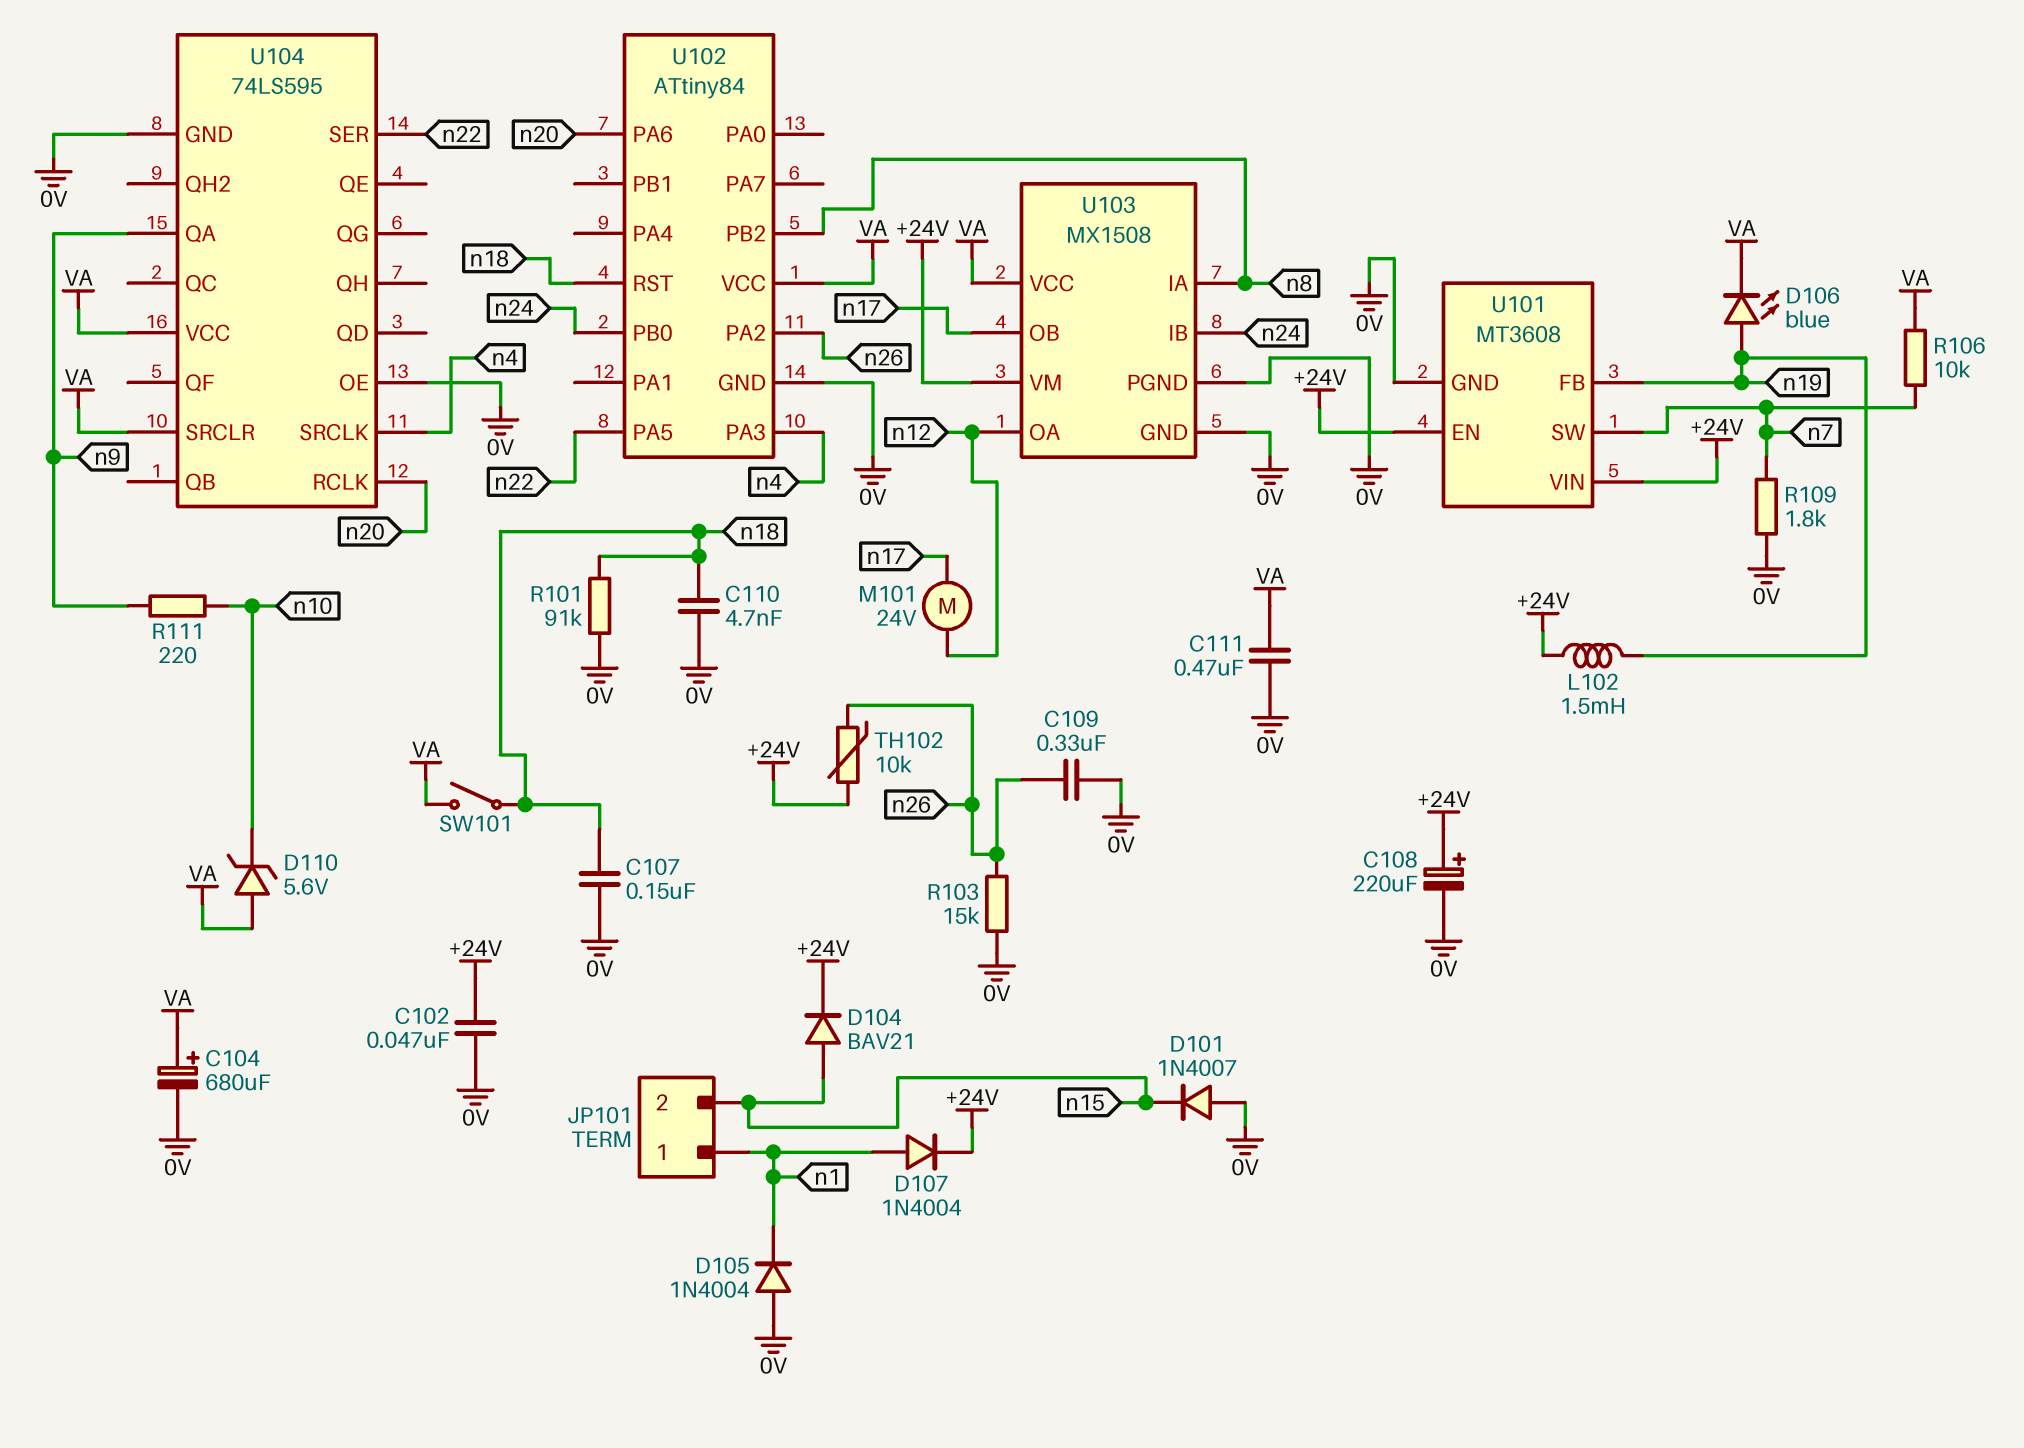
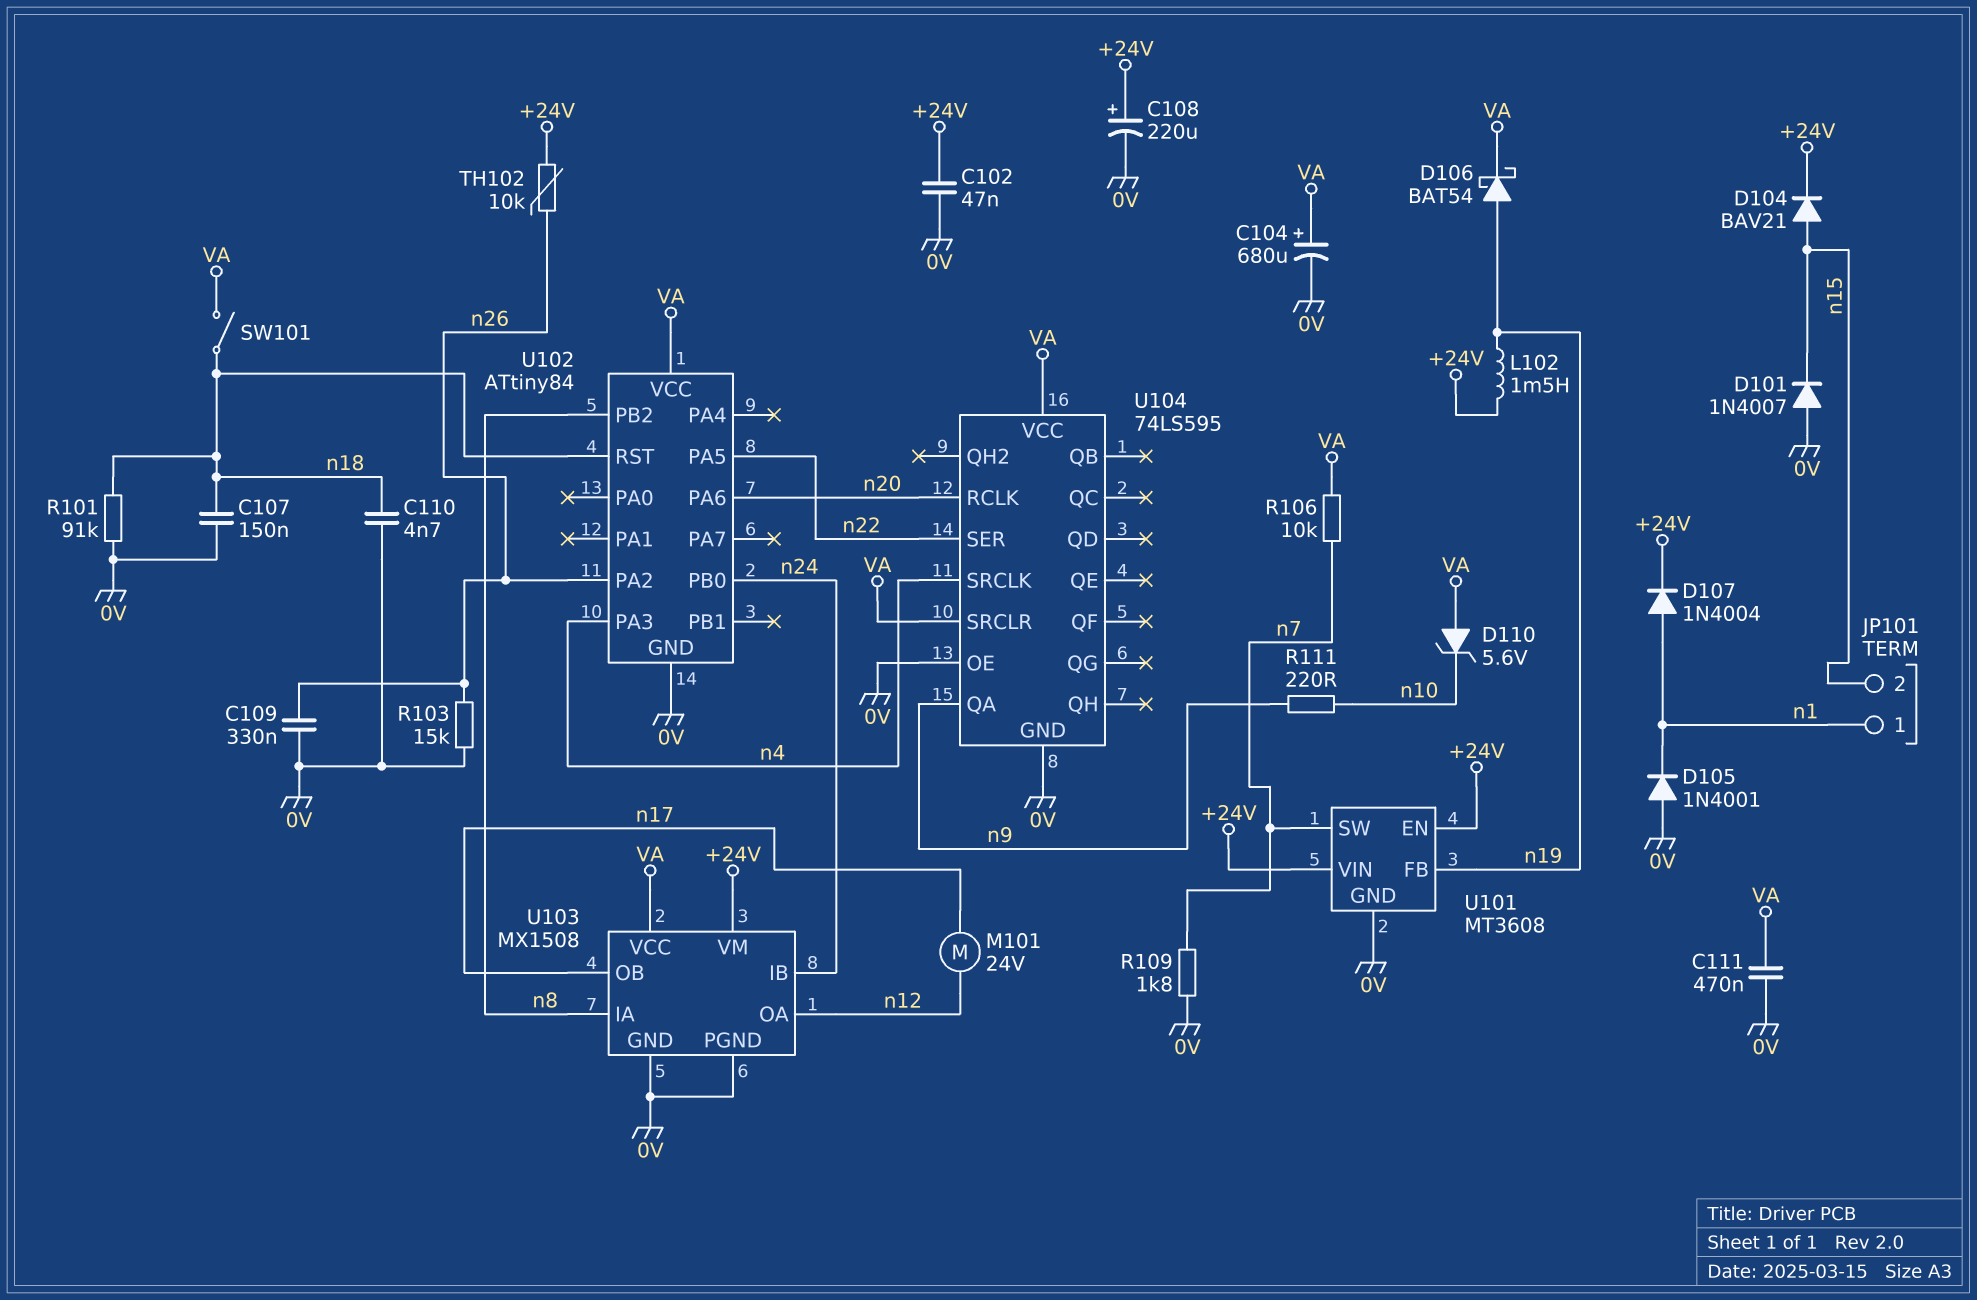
D105: diode 1N4004 (A 0V, K n1) -> diode 1N4001 (A 0V, K n1)
D106: LED blue (A n19, K VA) -> schottky BAT54 (A n19, K VA)

